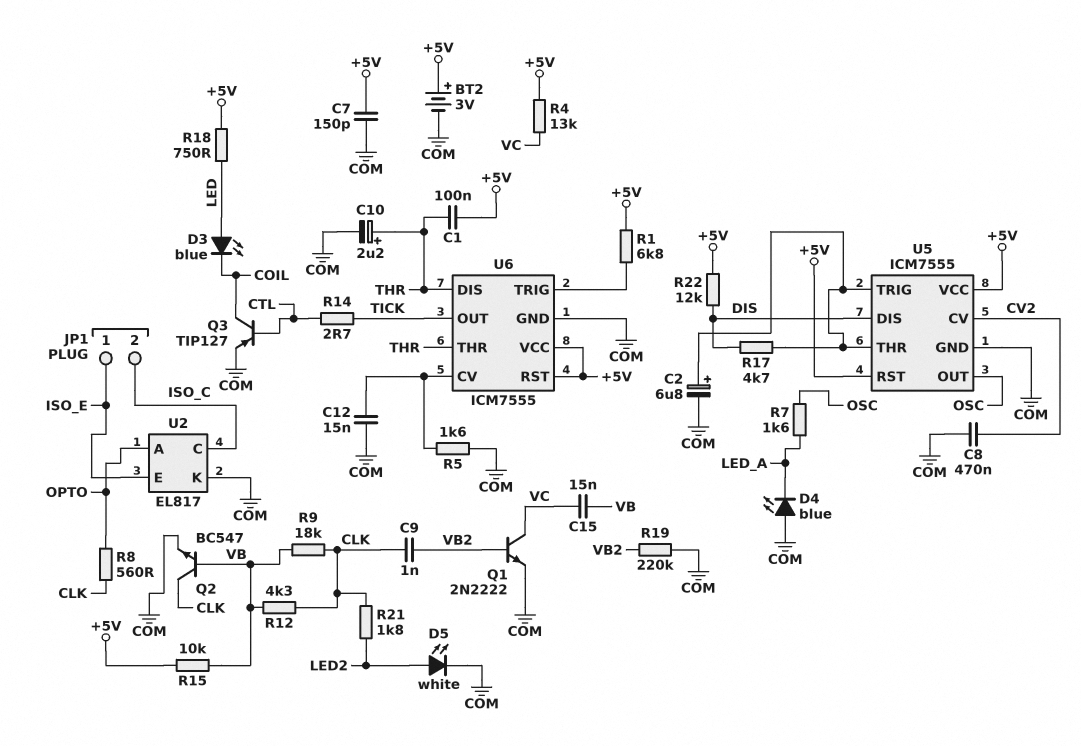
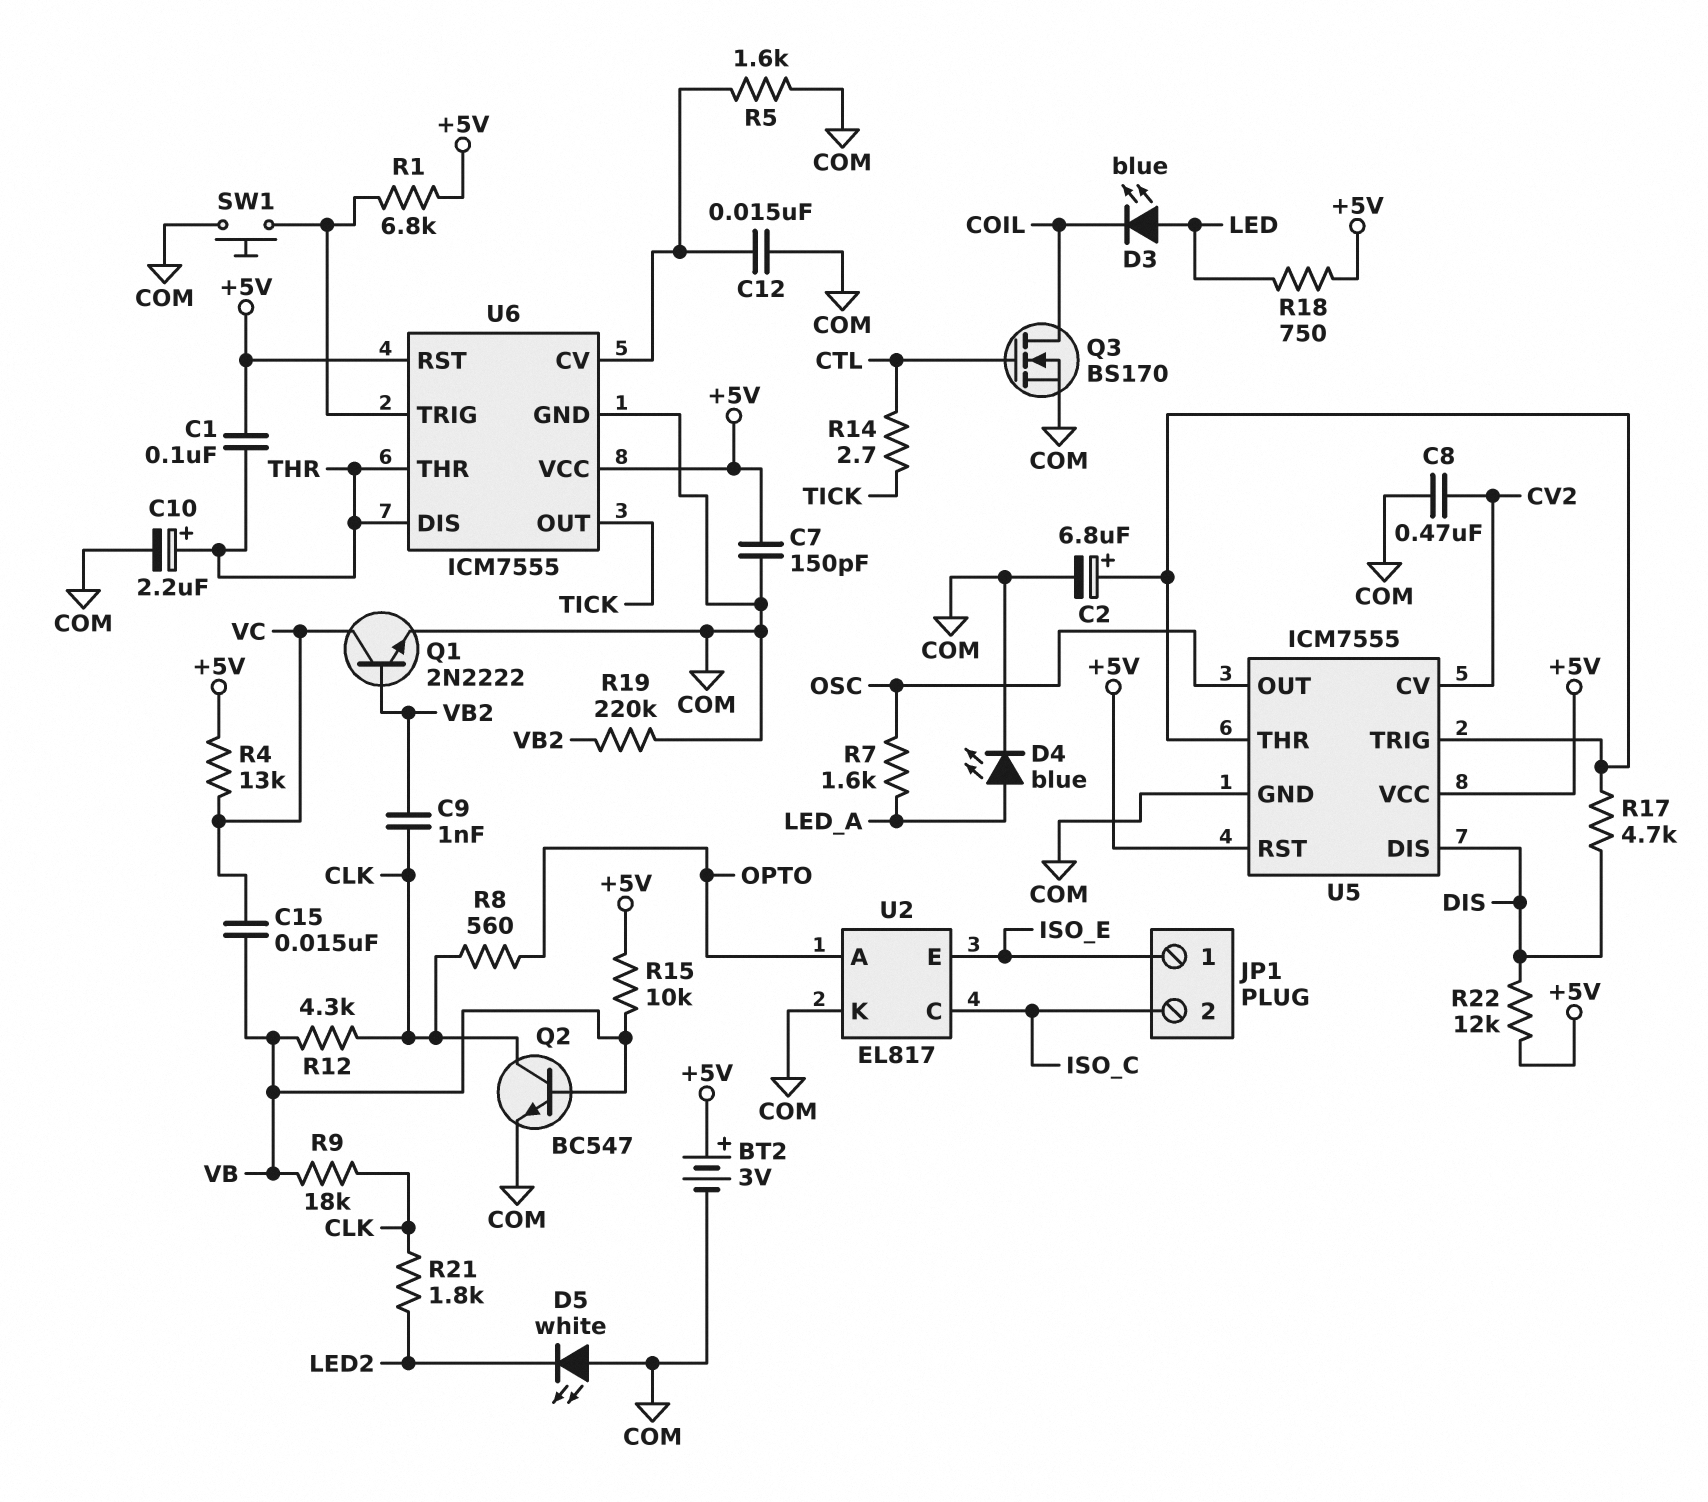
D4: LED blue (A COM, K LED_A) -> LED blue (A LED_A, K COM)
D5: LED white (A LED2, K COM) -> LED white (A COM, K LED2)
Q3: PNP TIP127 (B CTL, C COIL, E COM) -> NMOS BS170 (G CTL, D COIL, S COM)
SW1: none -> button (COM, U6/TRIG)

